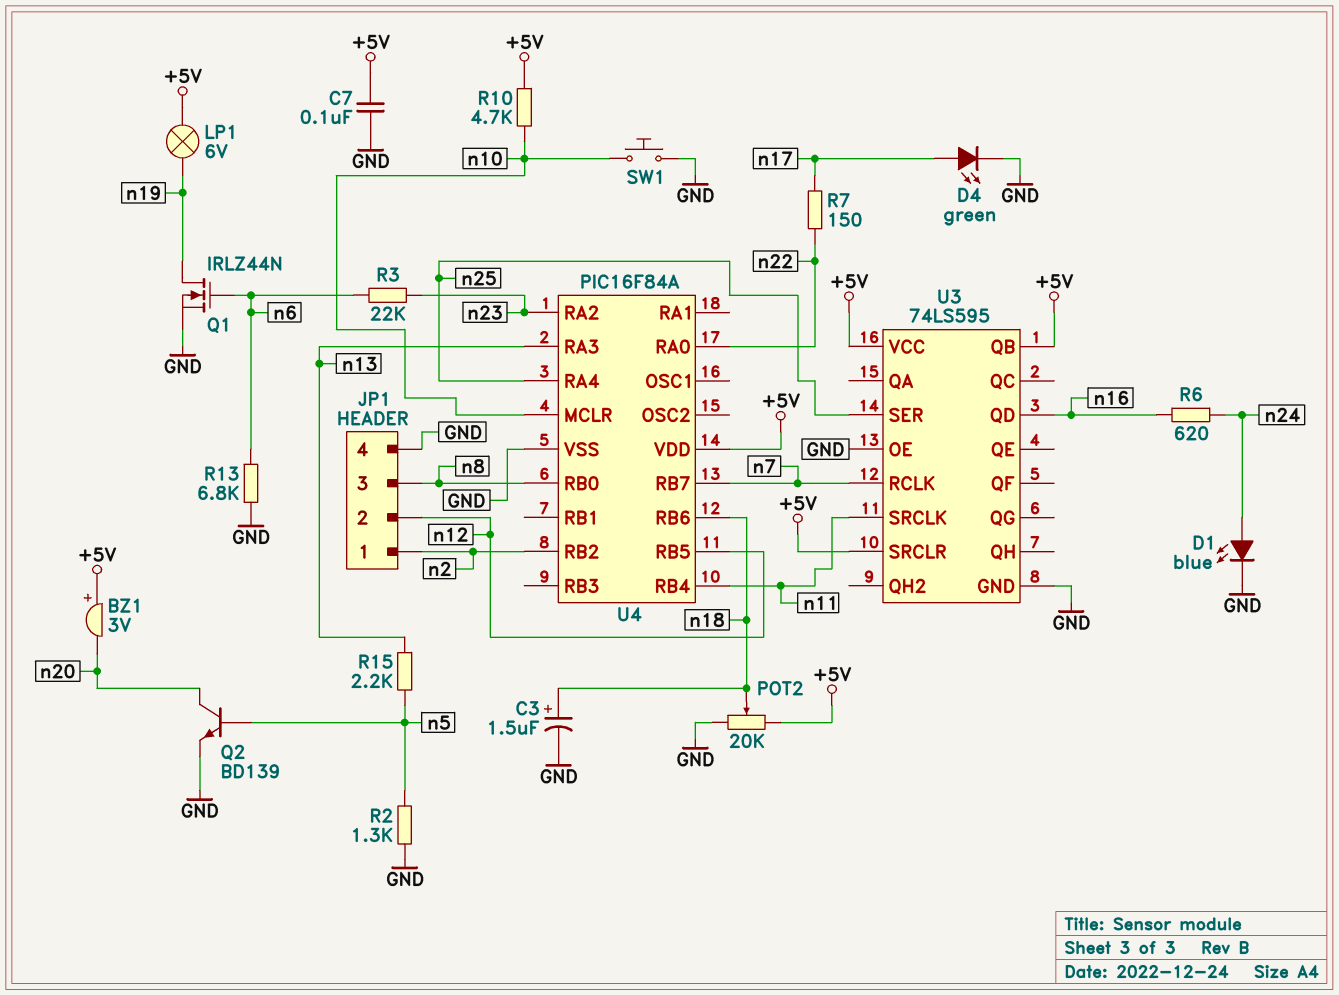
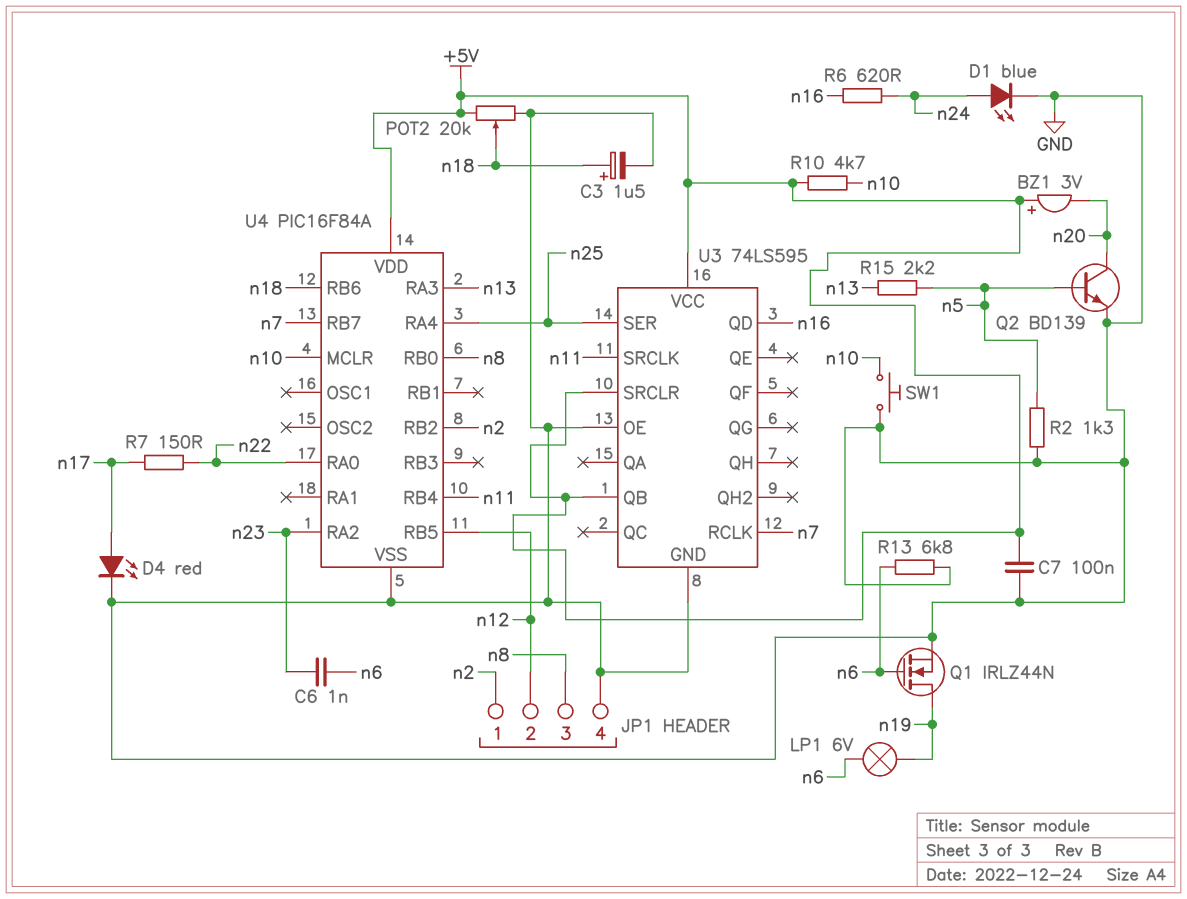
C6: none -> 1nF (n6, n23)
D4: LED green (A n17, K GND) -> LED red (A n17, K GND)
LP1: lamp 6V (+5V, n19) -> lamp 6V (n6, n19)
R3: 22k (n6, n23) -> none

